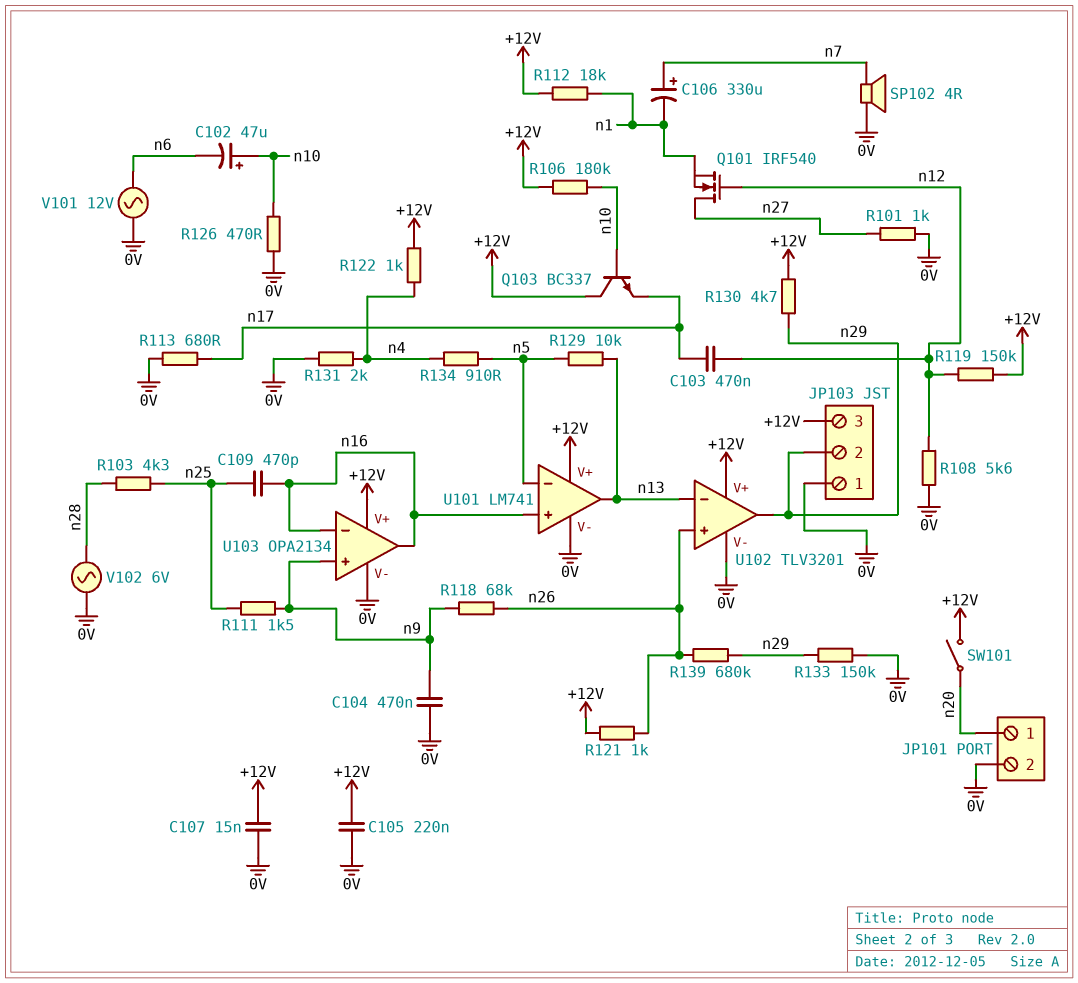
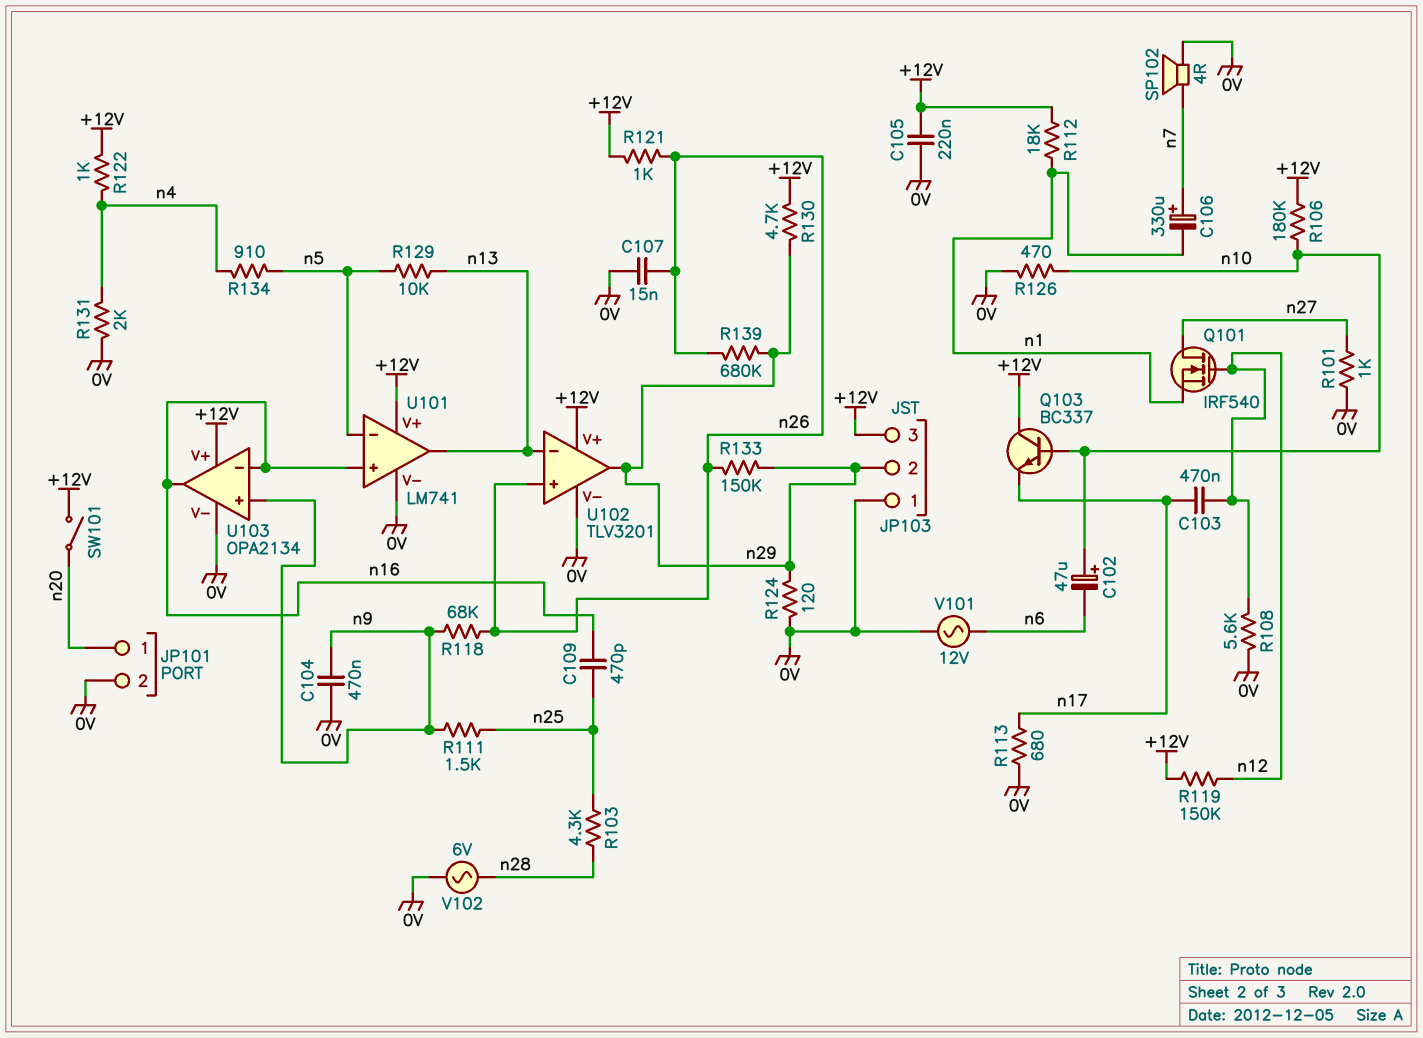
C107: 15nF (+12V, 0V) -> 15nF (0V, n26)
R124: none -> 120 (0V, n29)
R133: 150k (0V, n29) -> 150k (n26, n29)

